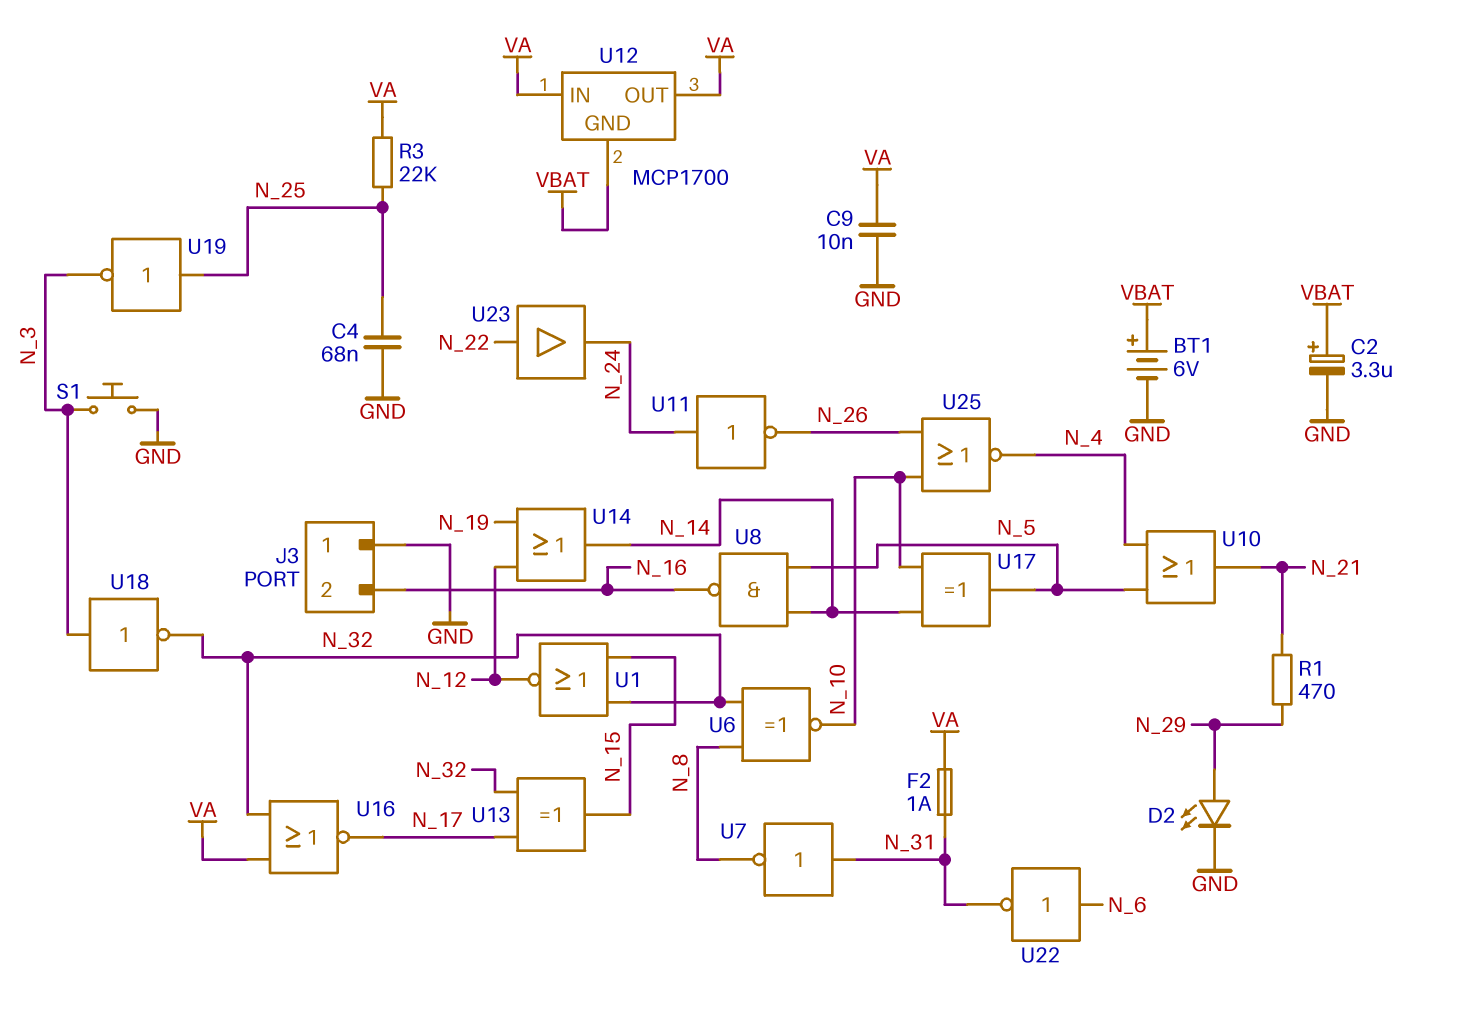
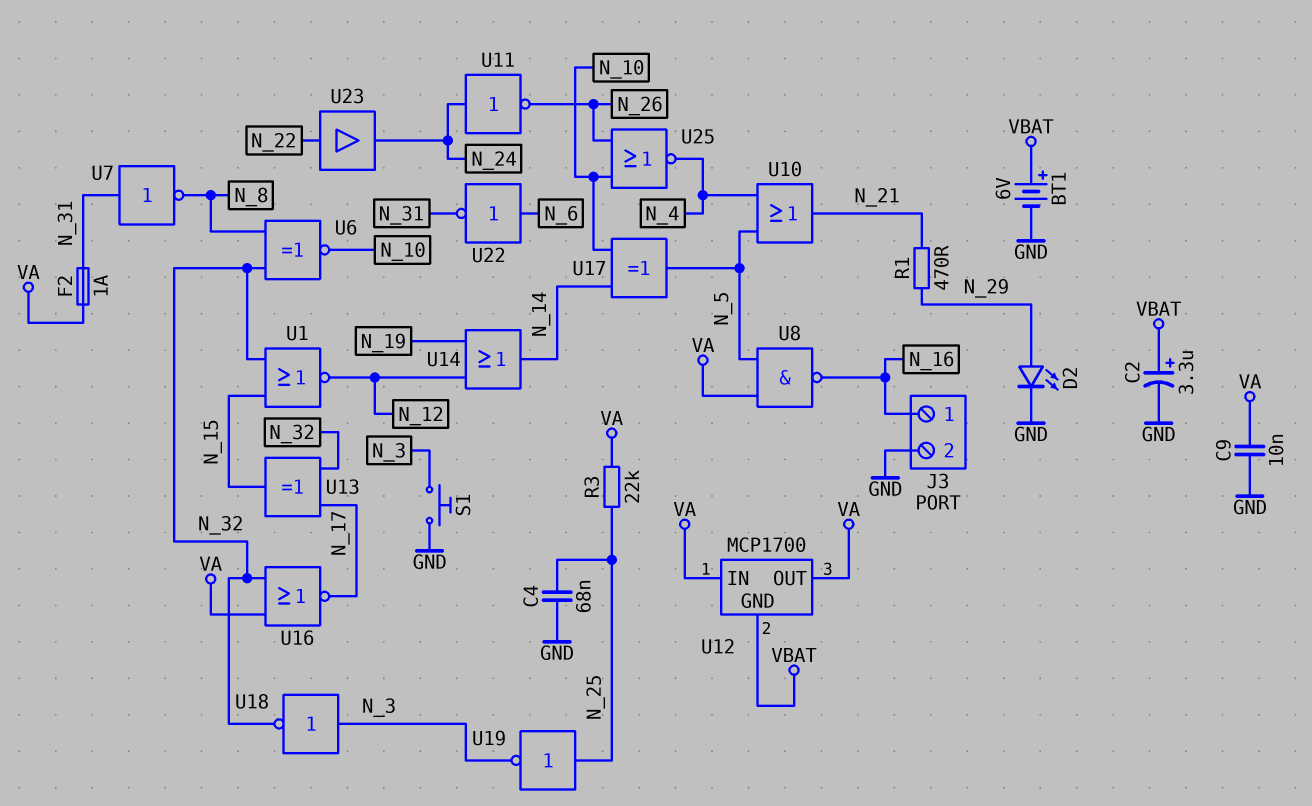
J3 pin 1: GND -> N_16
J3 pin 2: N_16 -> GND
U8: NAND (in N_5, in N_14, out N_16) -> NAND (in N_5, in VA, out N_16)

